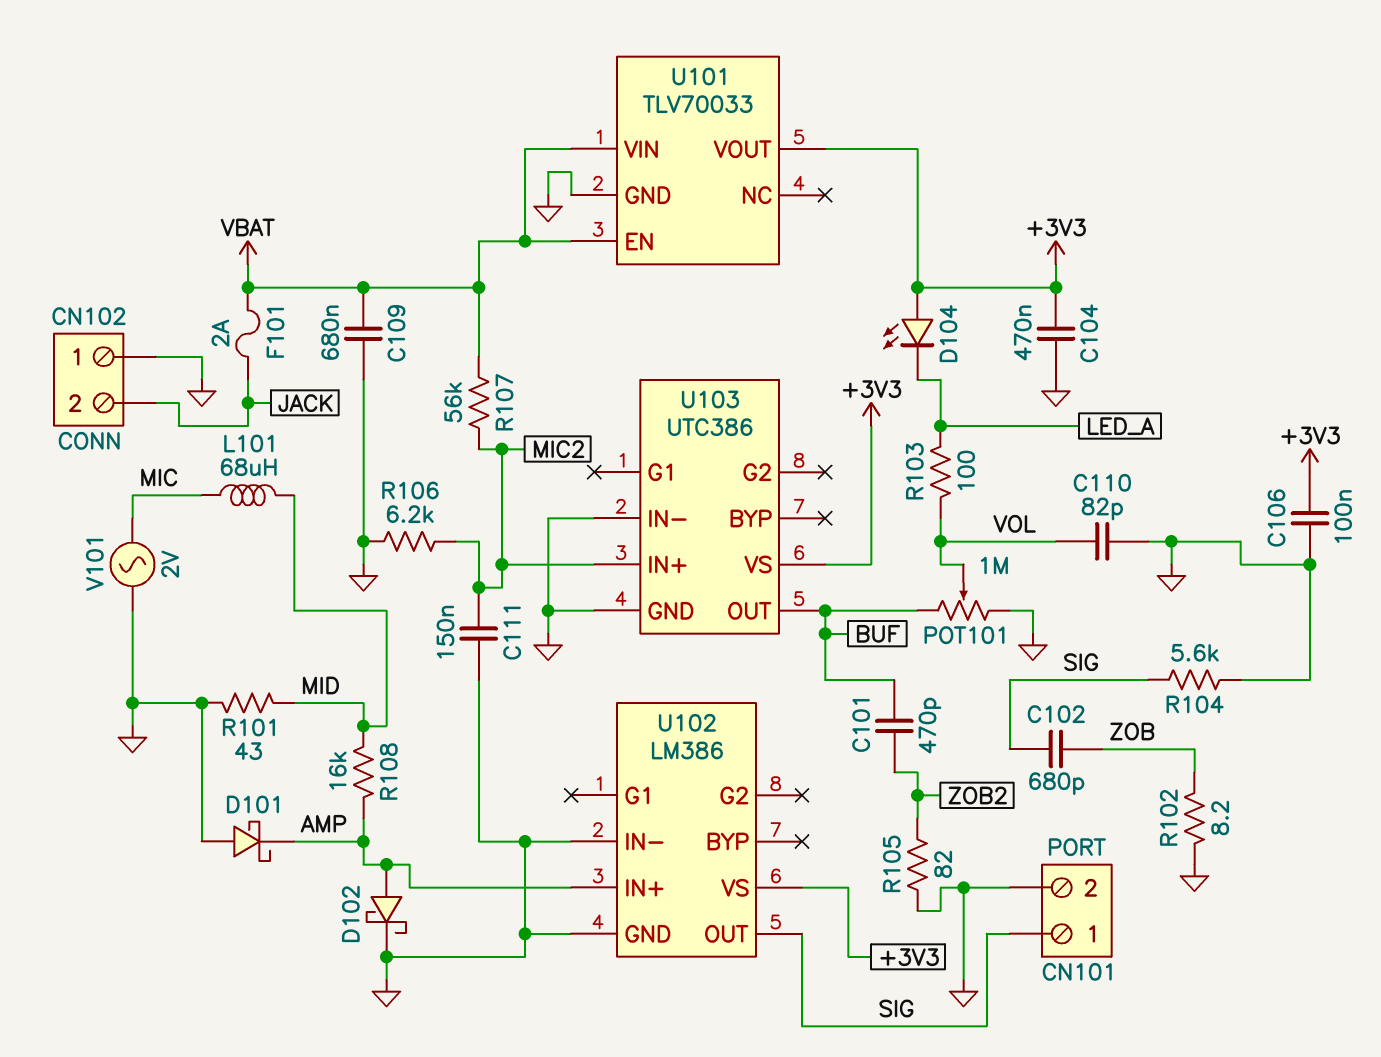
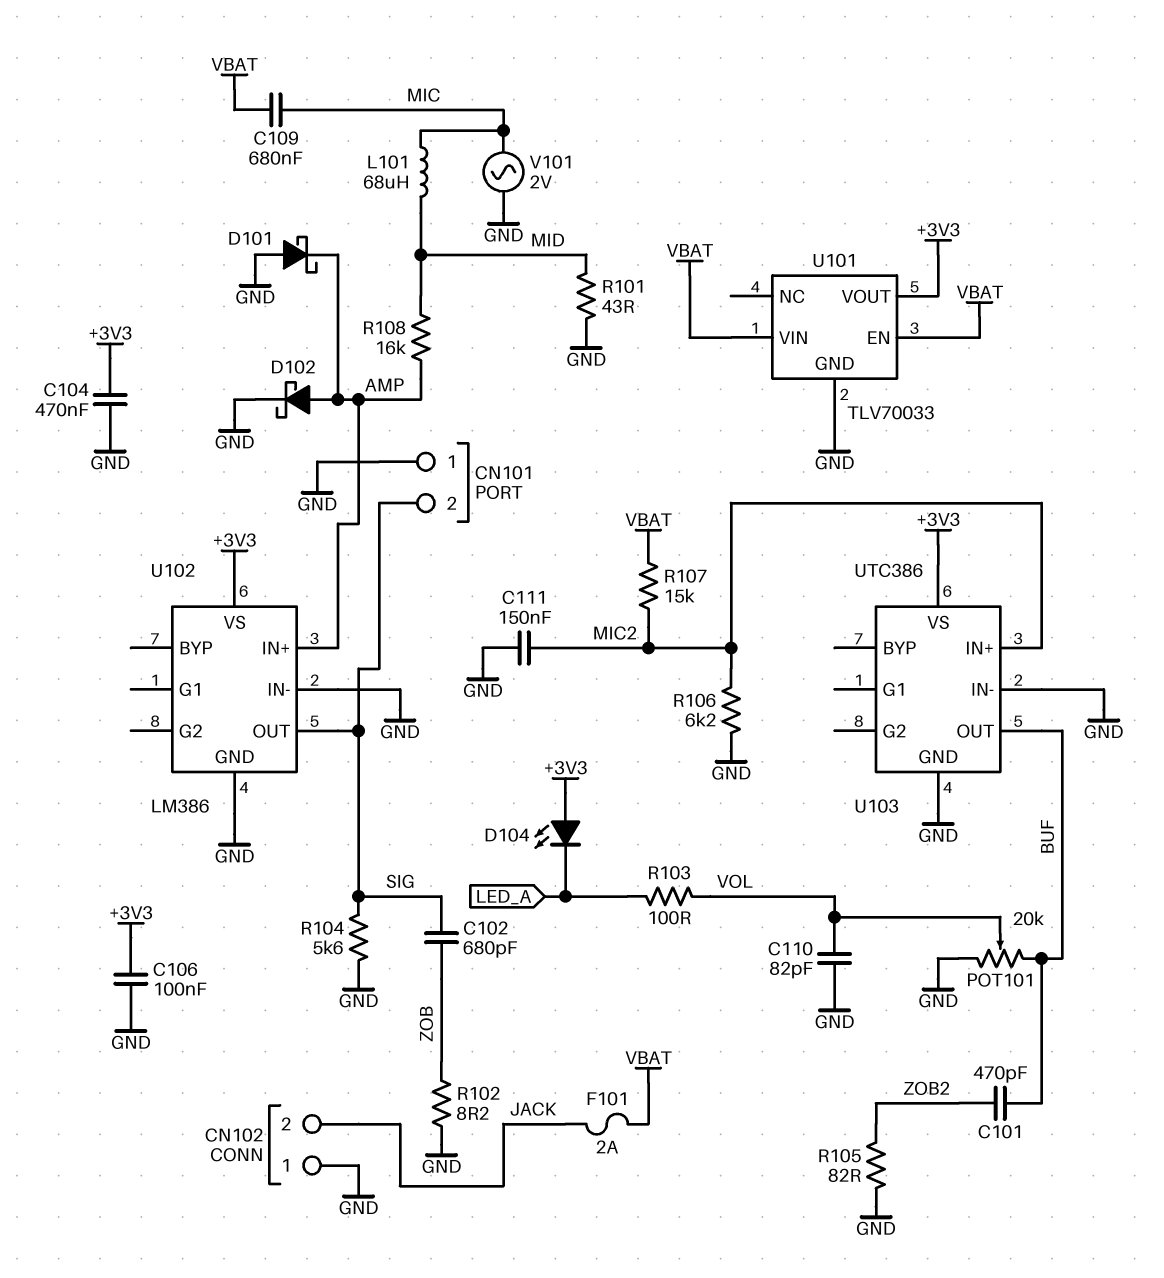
C109: 680nF (GND, VBAT) -> 680nF (MIC, VBAT)
CN101 pin 1: SIG -> GND
CN101 pin 2: GND -> SIG
POT101: 1M (BUF, GND, wiper VOL) -> 20k (BUF, GND, wiper VOL)
R107: 56k (MIC2, VBAT) -> 15k (MIC2, VBAT)

